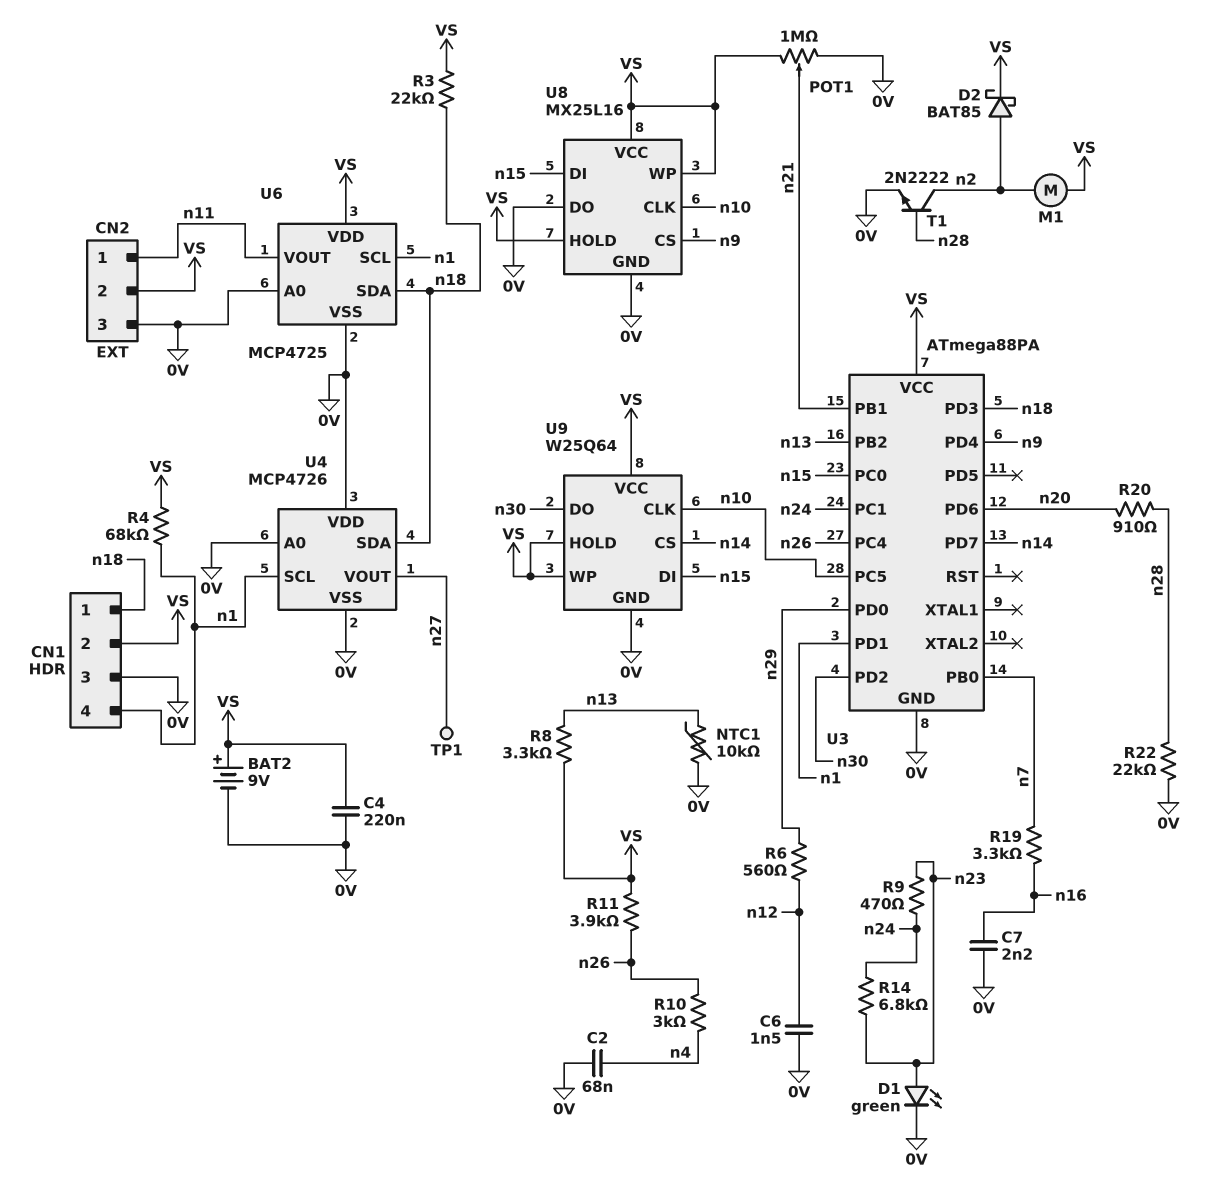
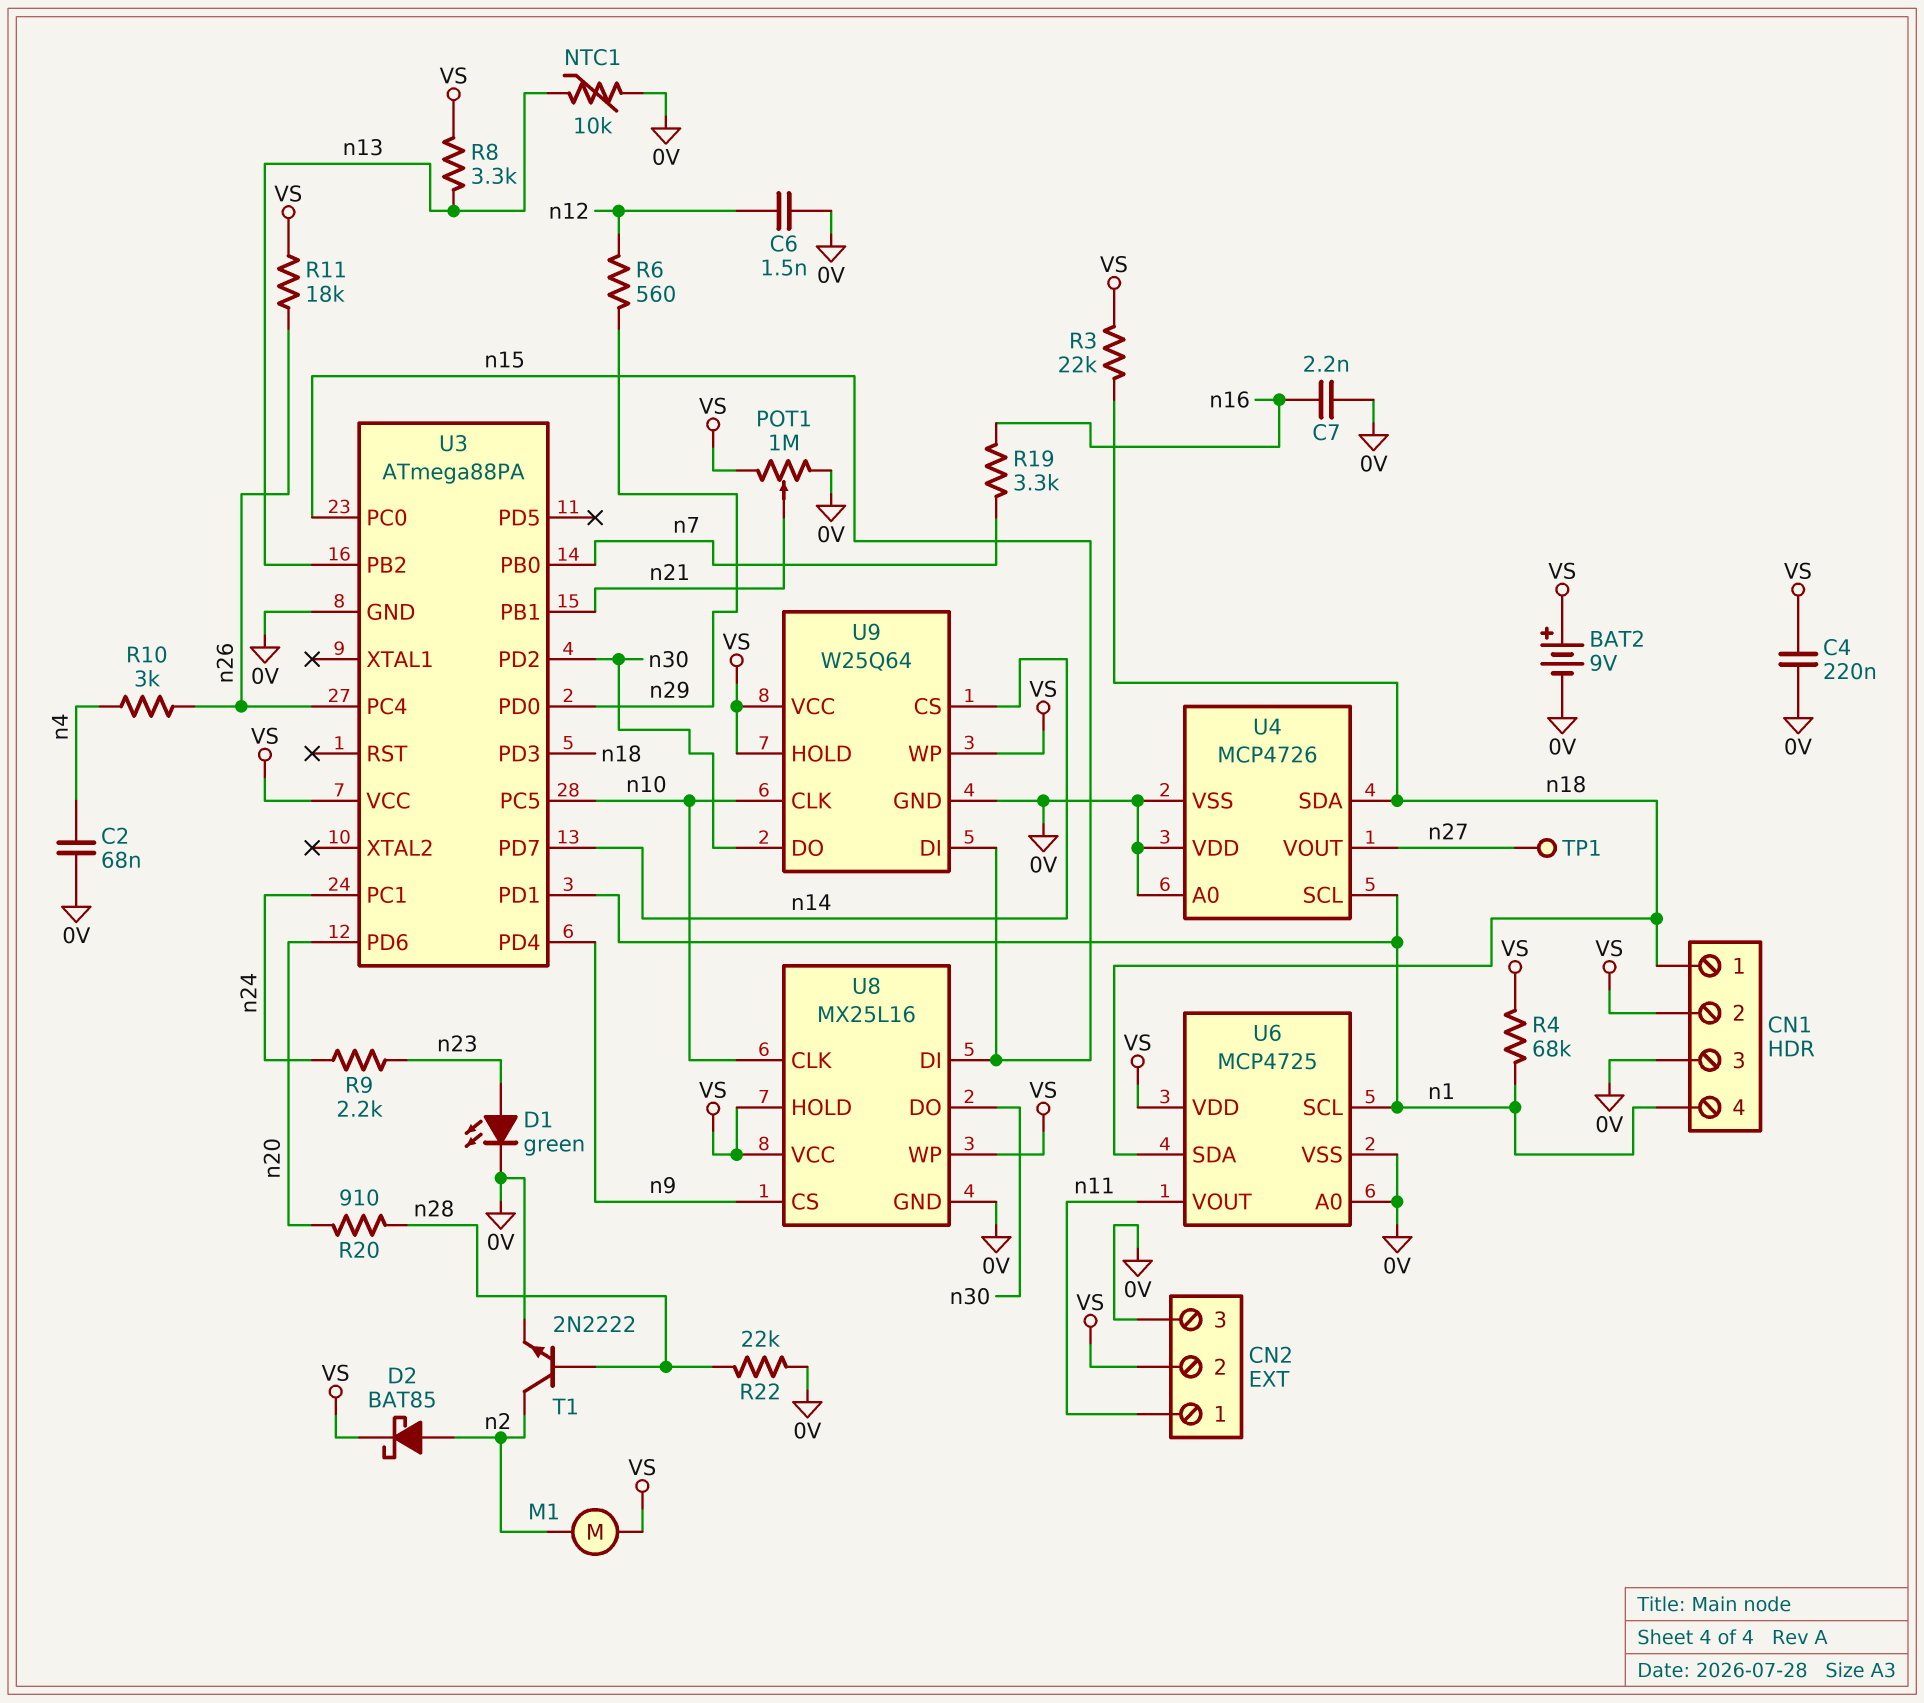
R9: 470 (n23, n24) -> 2.2k (n23, n24)
R11: 3.9k (VS, n26) -> 18k (VS, n26)
R14: 6.8k (n23, n24) -> none
U8 pin DO: 0V -> n30

